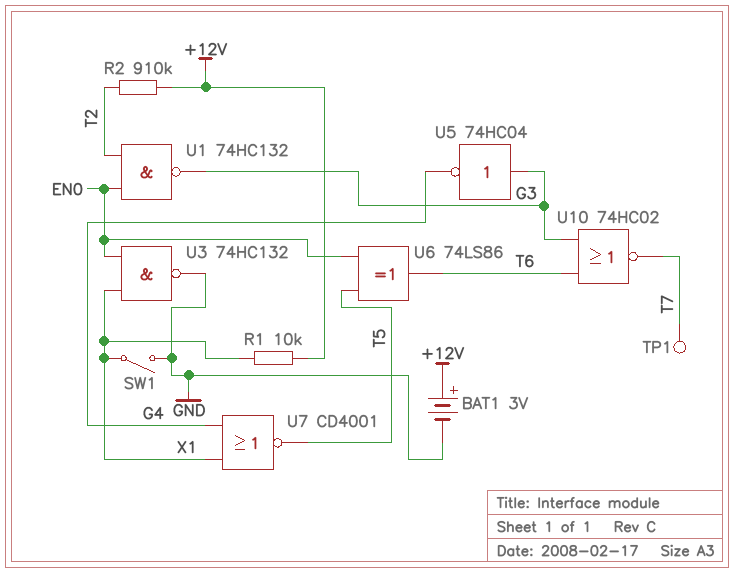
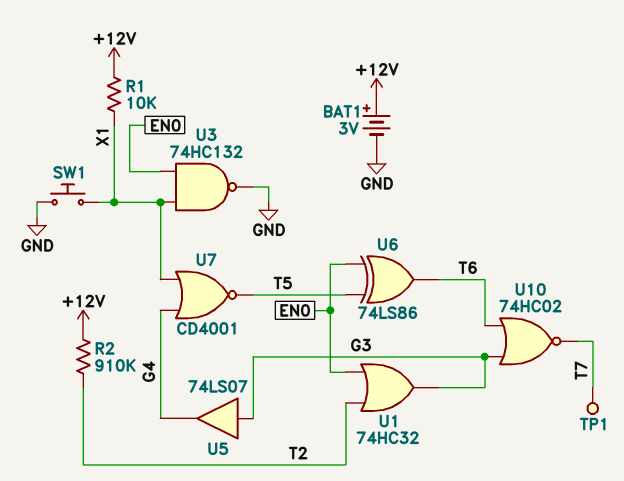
SW1: switch (GND, X1) -> button (GND, X1)
U1: NAND 74HC132 (in EN0, in T2, out G3) -> OR 74HC32 (in EN0, in T2, out G3)
U5: NOT 74HC04 (in G3, out G4) -> buffer 74LS07 (in G3, out G4)

